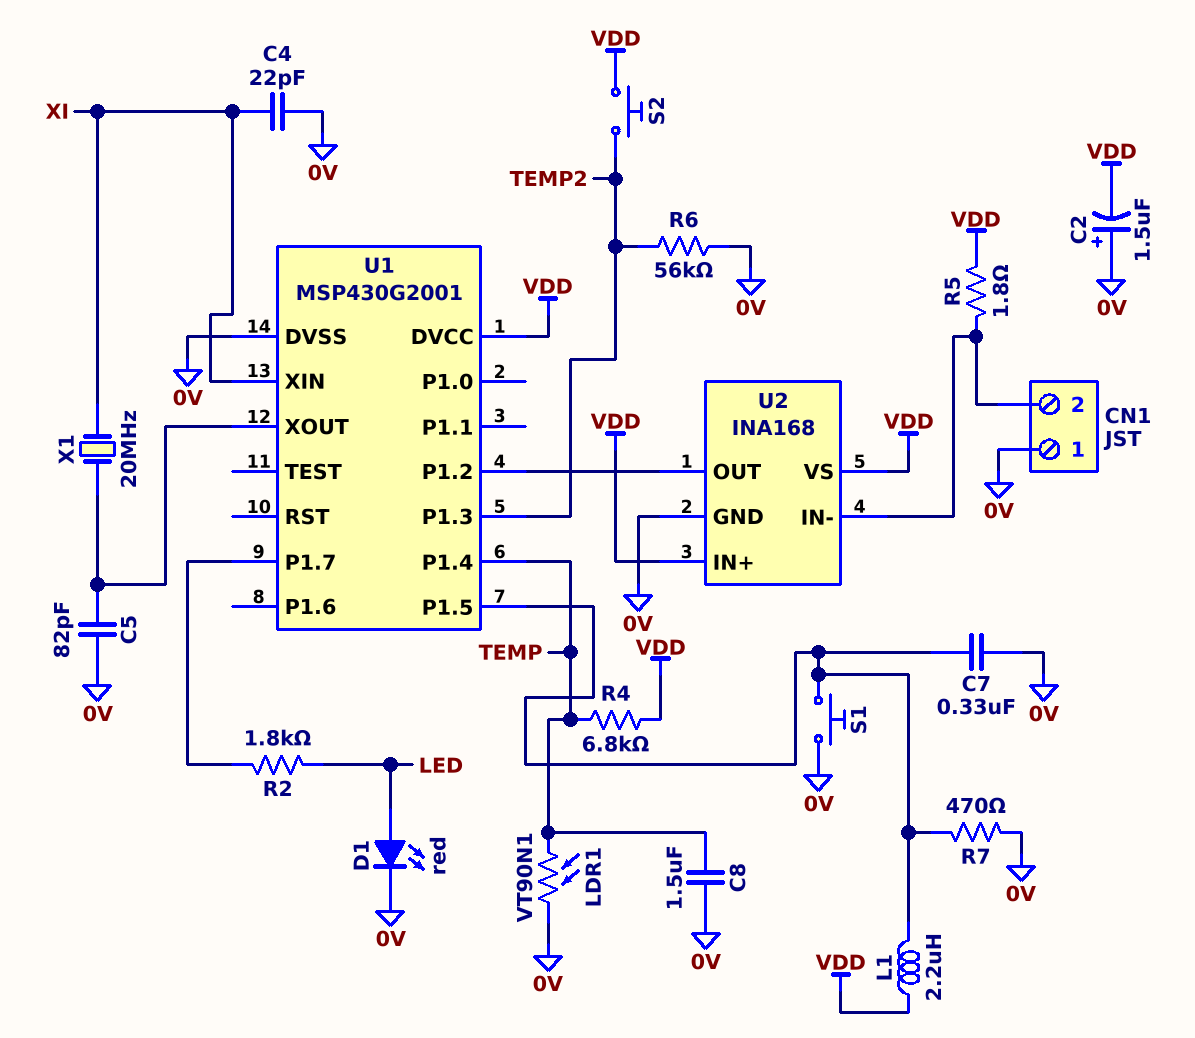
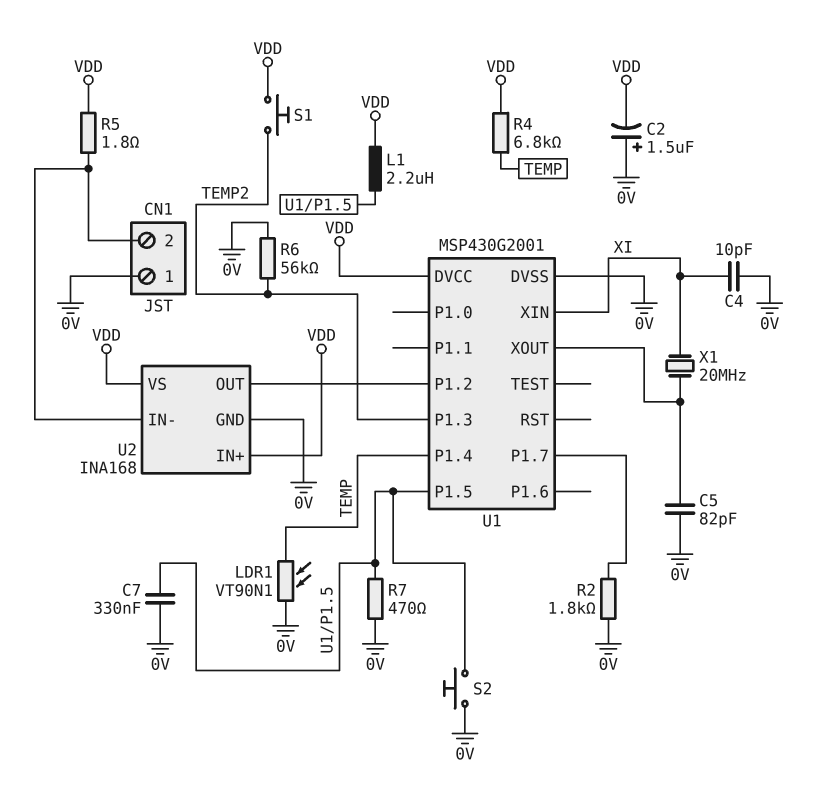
C4: 22pF (0V, XI) -> 10pF (0V, XI)
C8: 1.5uF (0V, TEMP) -> none
D1: LED red (A LED, K 0V) -> none
R2: 1.8k (LED, U1/P1.7) -> 1.8k (0V, U1/P1.7)
S1: button (0V, U1/P1.5) -> button (TEMP2, VDD)
S2: button (TEMP2, VDD) -> button (0V, U1/P1.5)

